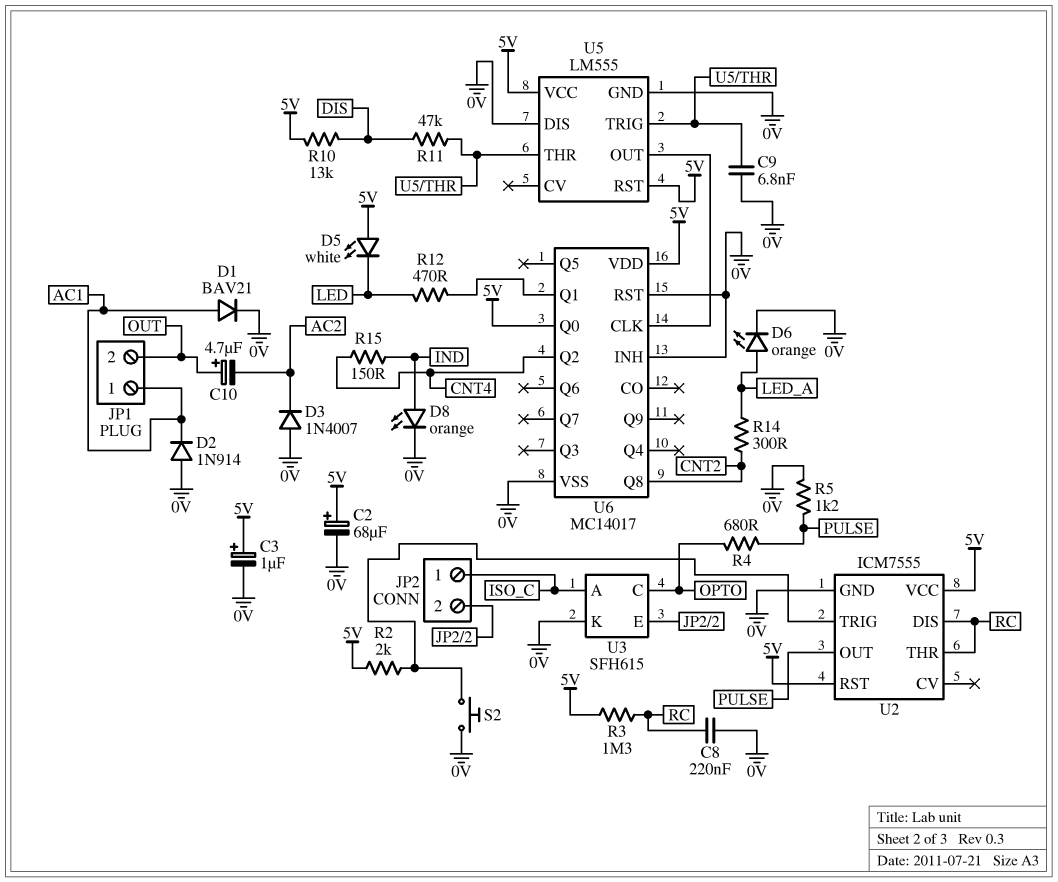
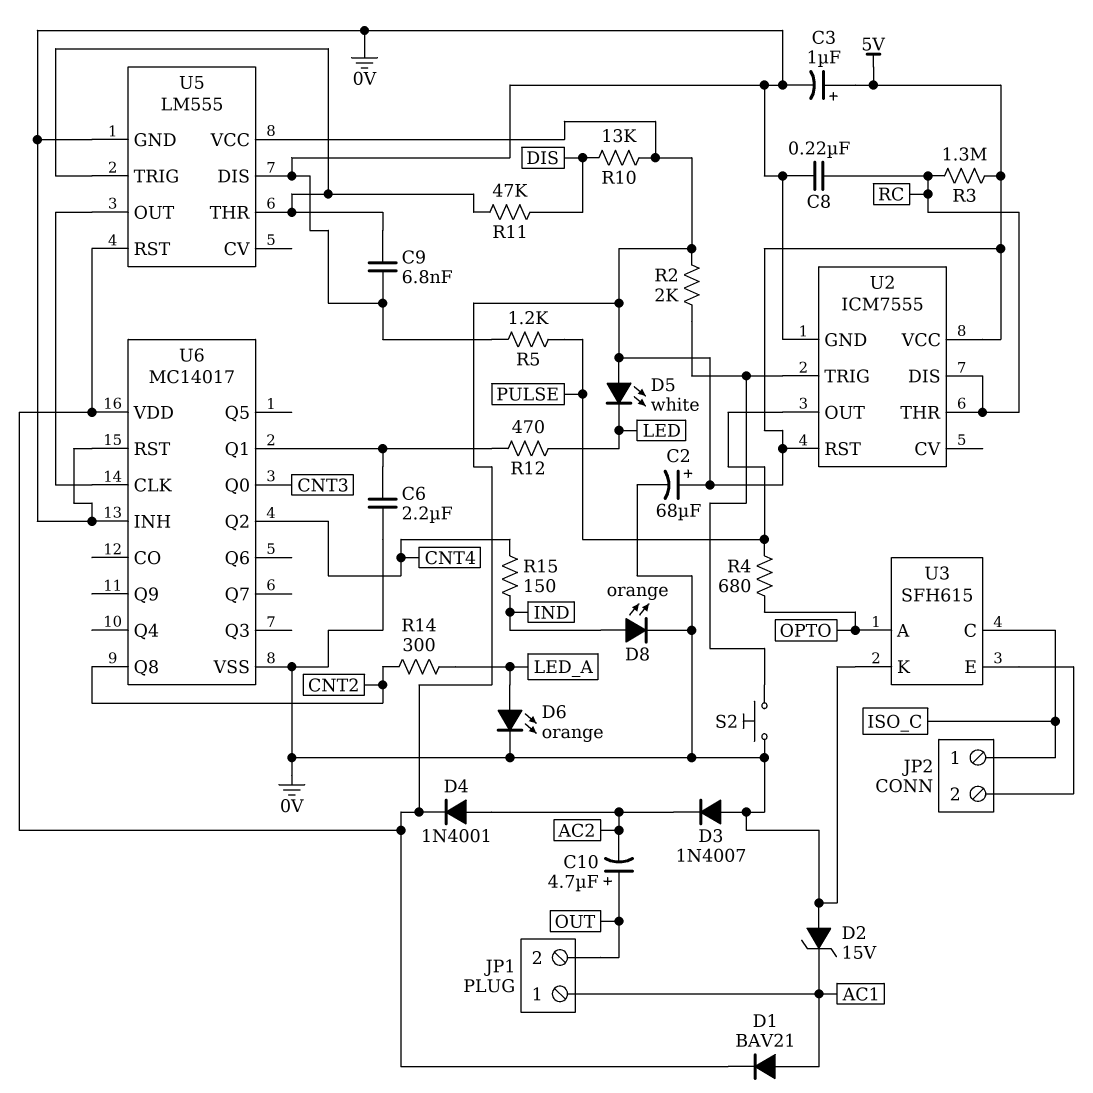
C6: none -> 2.2uF (0V, U6/Q1)
D1: diode BAV21 (A AC1, K 0V) -> diode BAV21 (A AC1, K 5V)
D2: diode 1N914 (A 0V, K AC1) -> zener 15V (A 0V, K AC1)
D4: none -> diode 1N4001 (A AC2, K 5V)
U3 pin A: ISO_C -> OPTO
U3 pin C: OPTO -> ISO_C
U6 pin Q0: 5V -> CNT3

